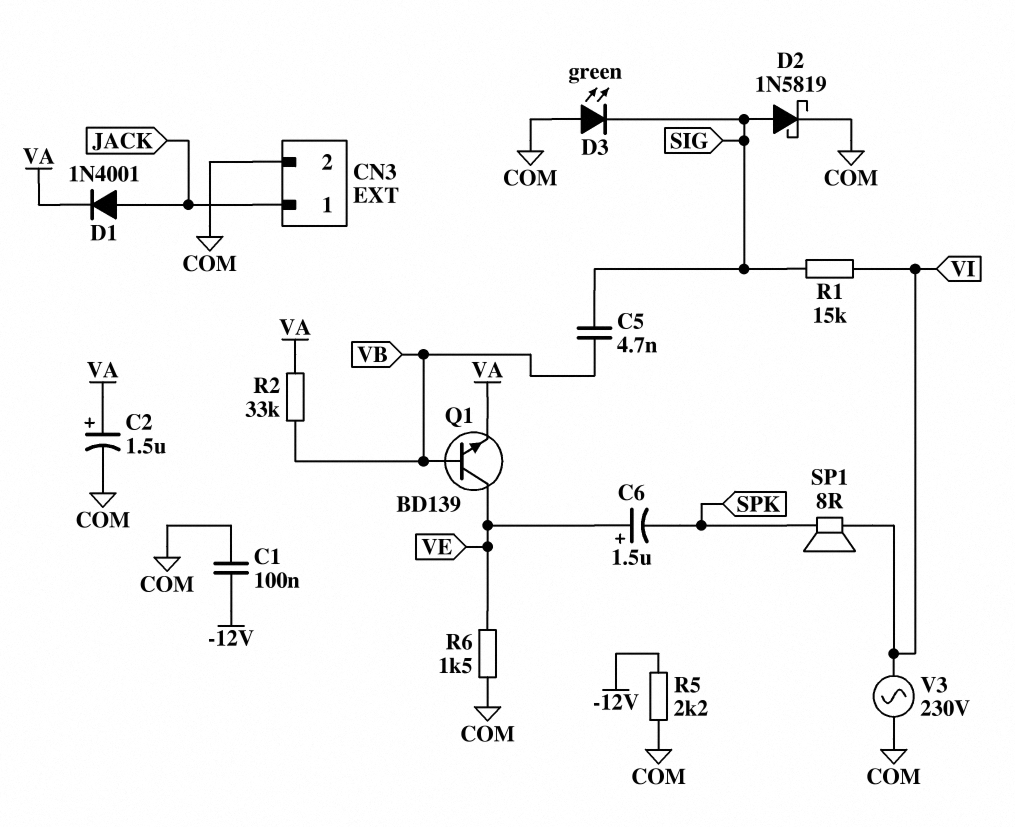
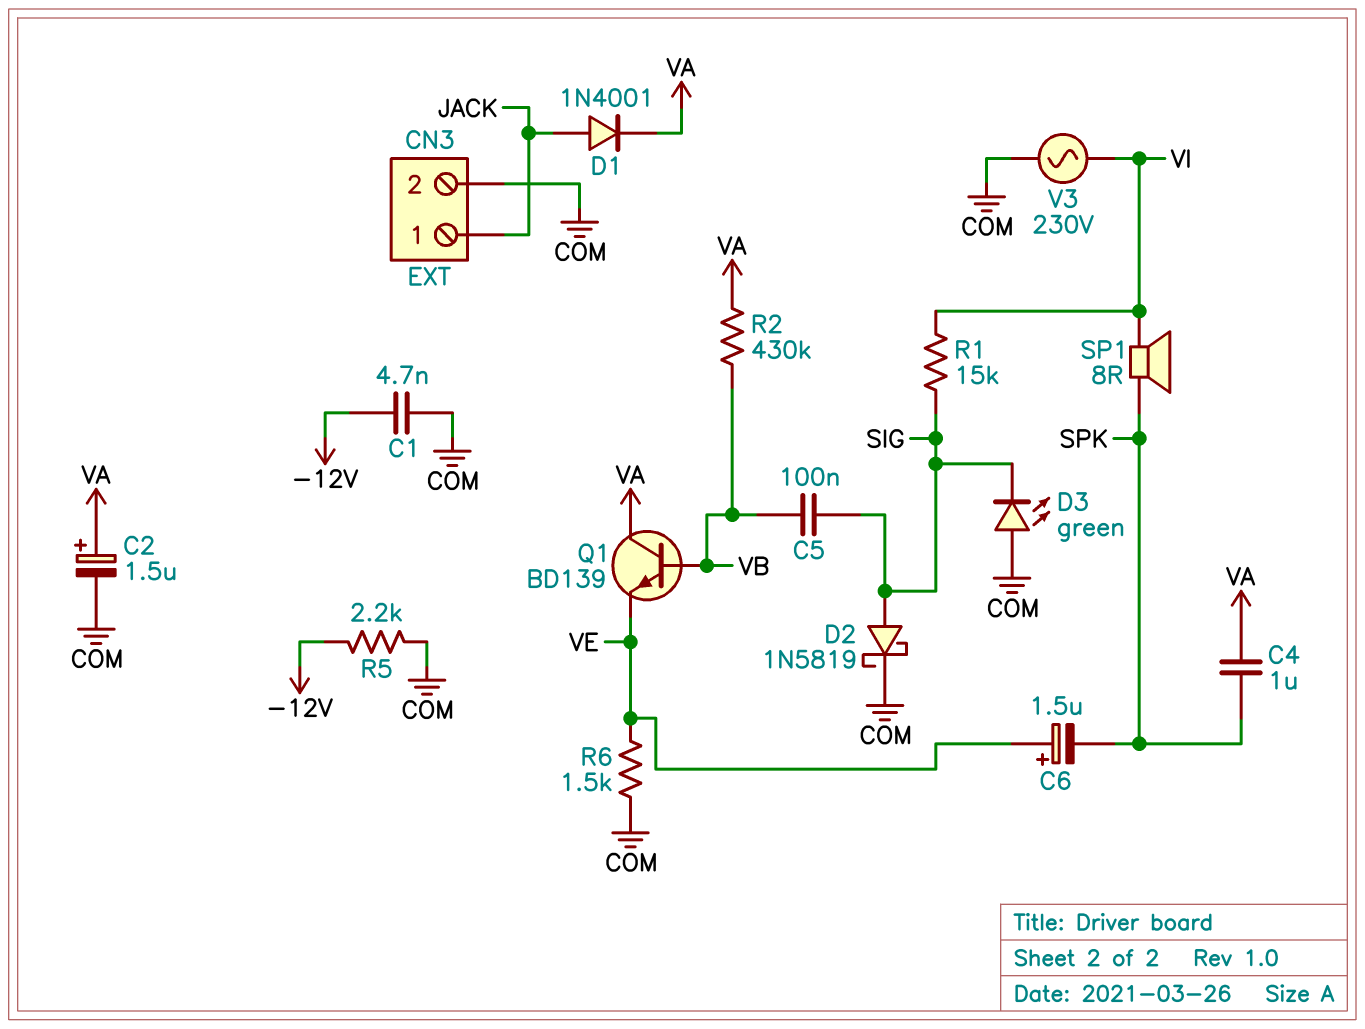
C1: 100nF (-12V, COM) -> 4.7nF (-12V, COM)
C4: none -> 1uF (SPK, VA)
C5: 4.7nF (SIG, VB) -> 100nF (SIG, VB)
Q1: NPN BD139 (B VB, C VE, E VA) -> NPN BD139 (B VB, C VA, E VE)
R2: 33k (VA, VB) -> 430k (VA, VB)

